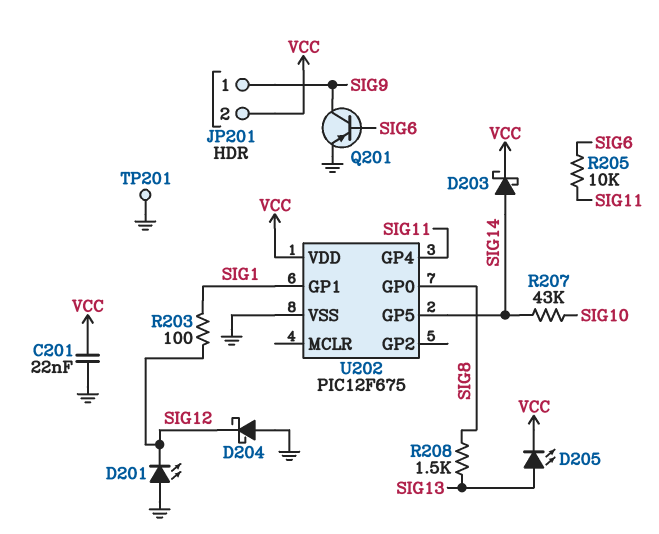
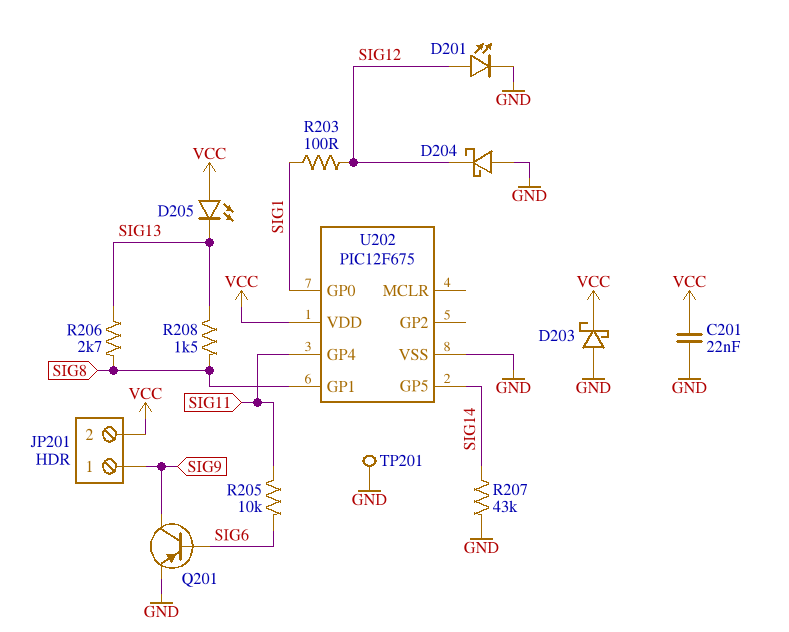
D201: LED (A GND, K SIG12) -> LED (A SIG12, K GND)
D203: schottky (A SIG14, K VCC) -> schottky (A GND, K VCC)
D205: LED (A SIG13, K VCC) -> LED (A VCC, K SIG13)
R206: none -> 2.7k (SIG8, SIG13)
R207: 43k (SIG10, SIG14) -> 43k (GND, SIG14)
U202 pin GP0: SIG8 -> SIG1
U202 pin GP1: SIG1 -> SIG8

